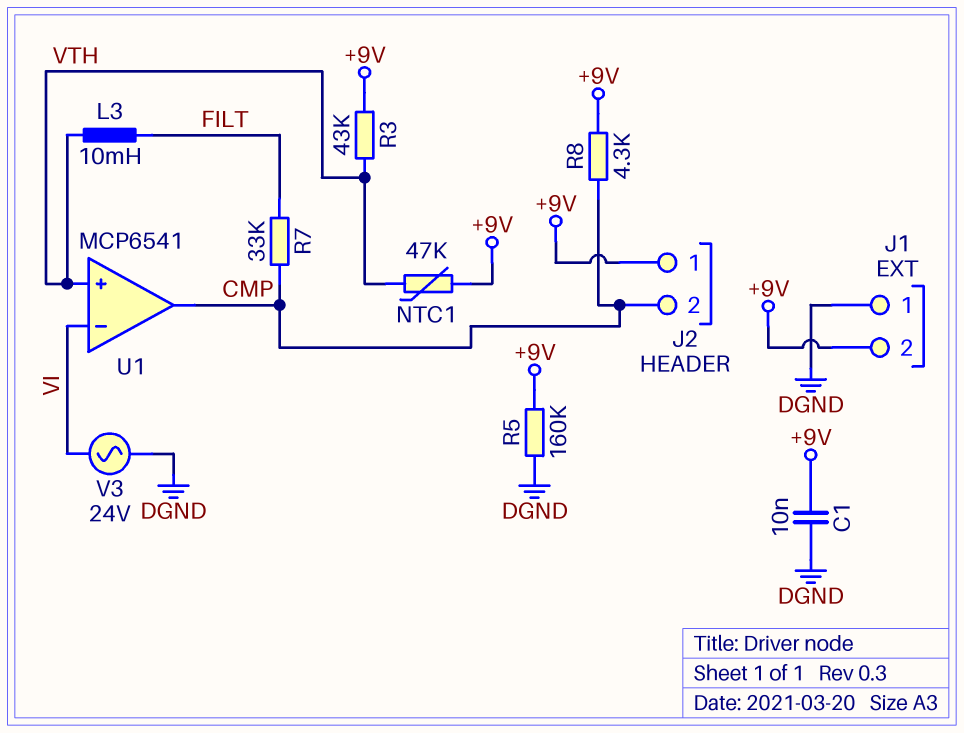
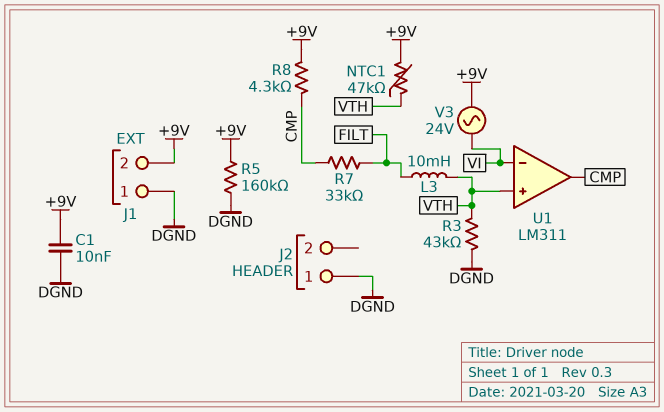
J2 pin 1: +9V -> DGND
J2 pin 2: CMP -> none
R3: 43k (+9V, VTH) -> 43k (DGND, VTH)
U1: MCP6541 -> LM311
V3: AC 24V (DGND, VI) -> AC 24V (+9V, VI)

